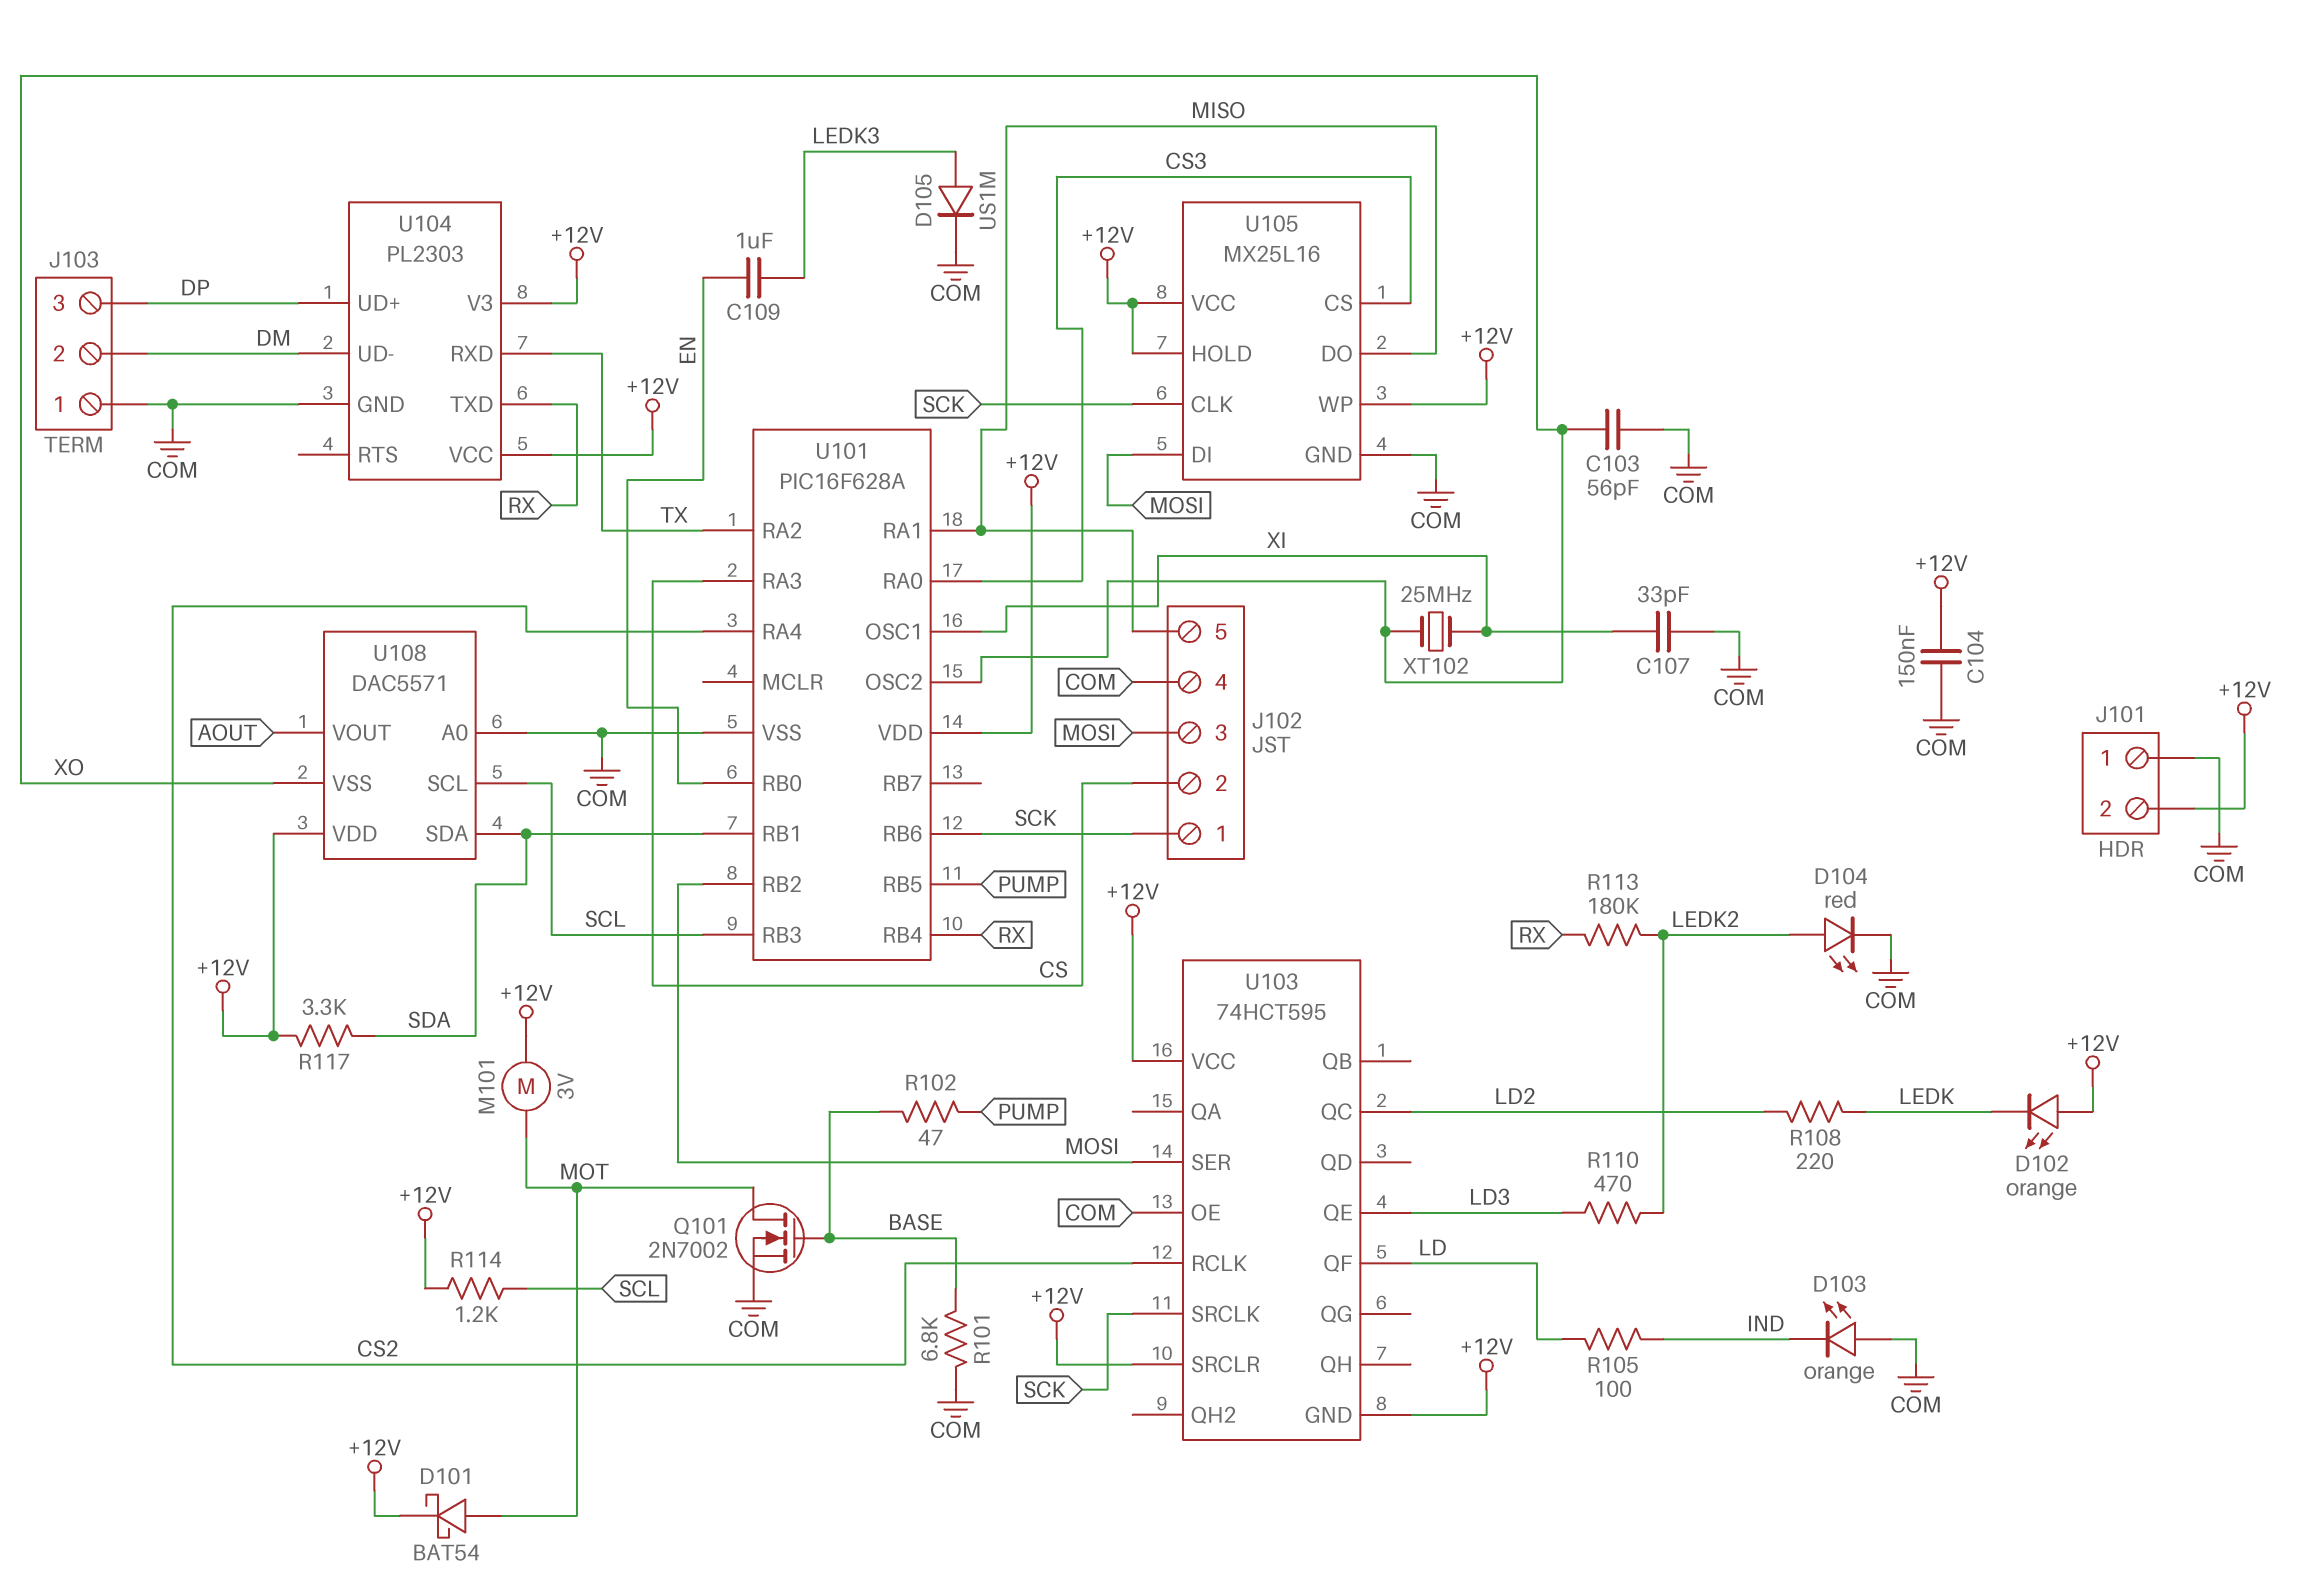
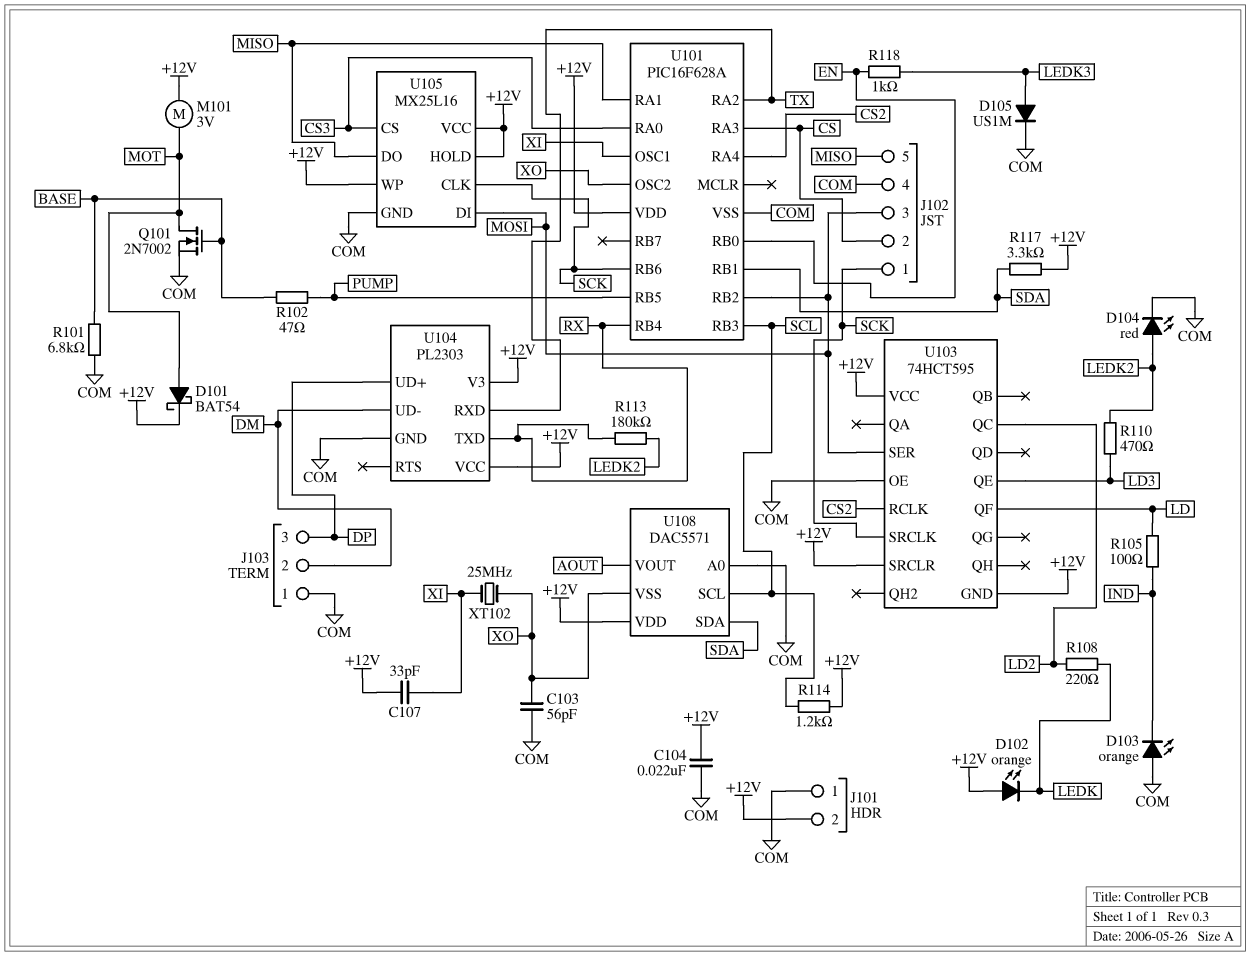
C104: 150nF (+12V, COM) -> 22nF (+12V, COM)
C107: 33pF (COM, XI) -> 33pF (+12V, XI)
C109: 1uF (EN, LEDK3) -> none
R118: none -> 1k (EN, LEDK3)

